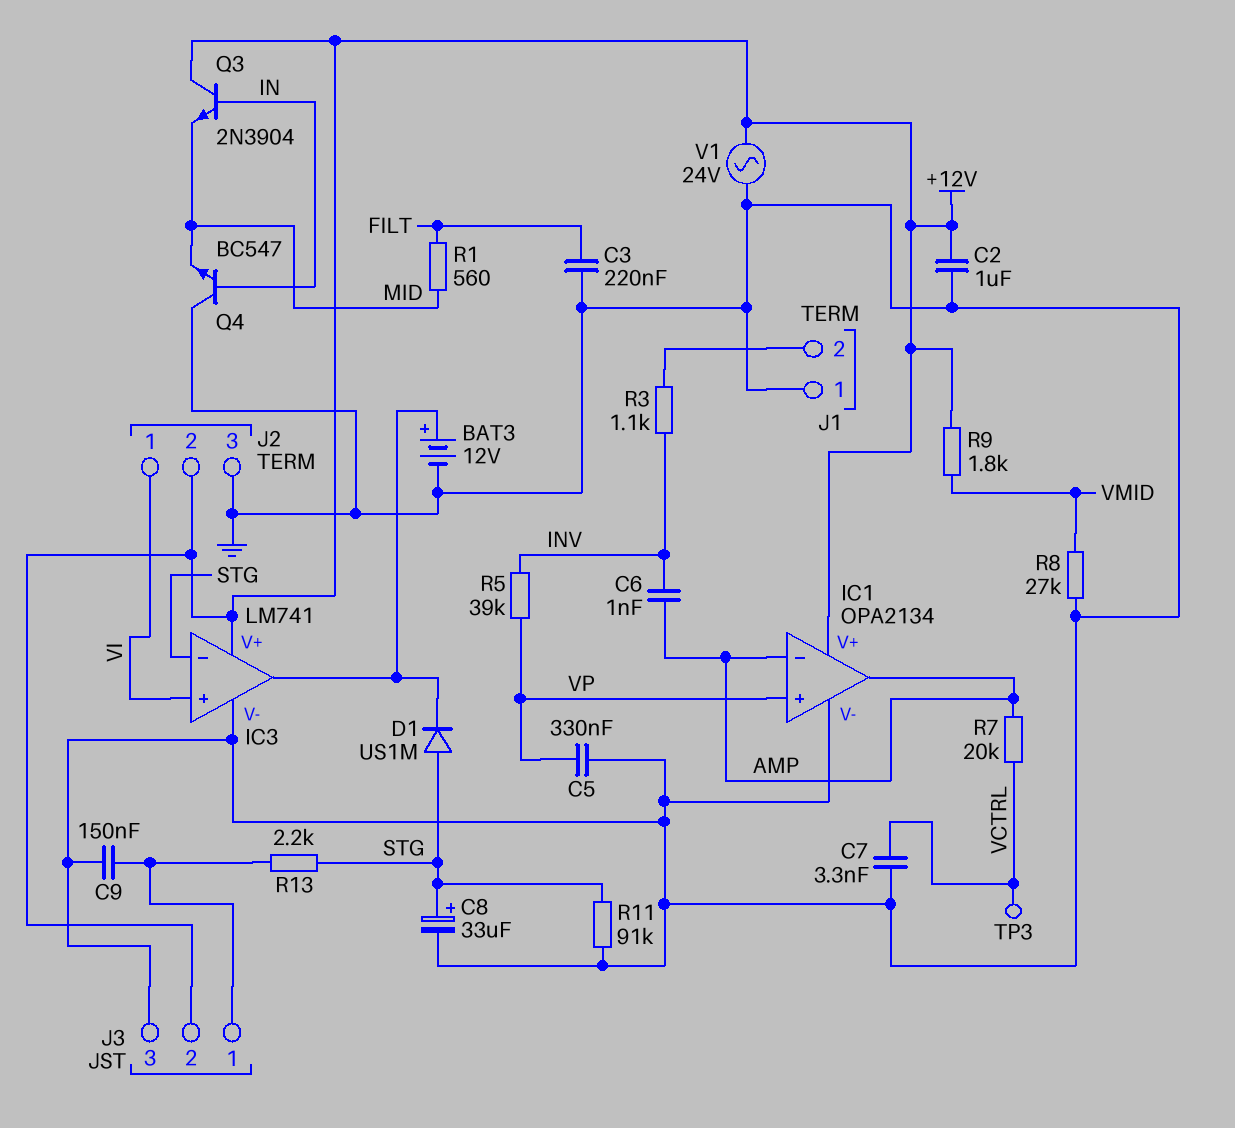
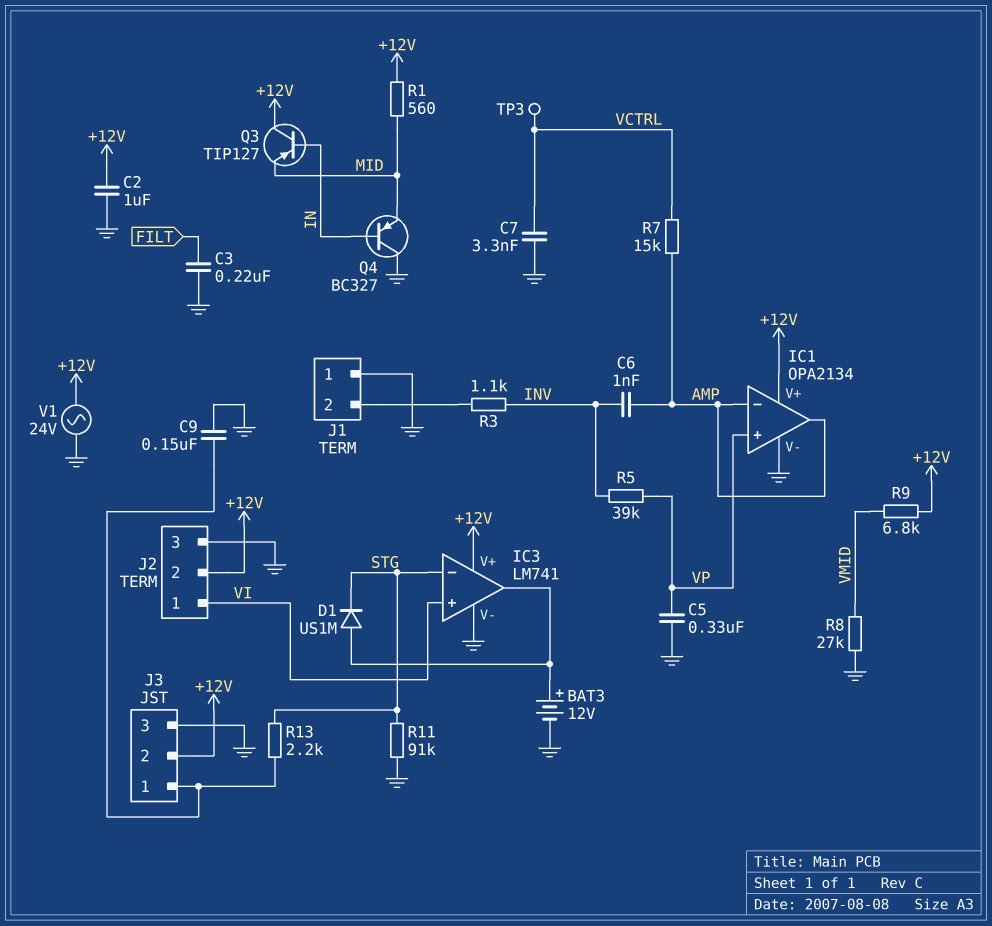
C8: 33uF (plus STG, minus GND) -> none
D1: diode US1M (A STG, K IC3/out) -> diode US1M (A IC3/out, K STG)
Q3: NPN 2N3904 (B IN, C +12V, E MID) -> PNP TIP127 (B IN, C +12V, E MID)
Q4: NPN BC547 (B IN, C GND, E MID) -> PNP BC327 (B IN, C GND, E MID)
R1: 560 (FILT, MID) -> 560 (+12V, MID)
R7: 20k (AMP, VCTRL) -> 15k (AMP, VCTRL)
R9: 1.8k (+12V, VMID) -> 6.8k (+12V, VMID)

